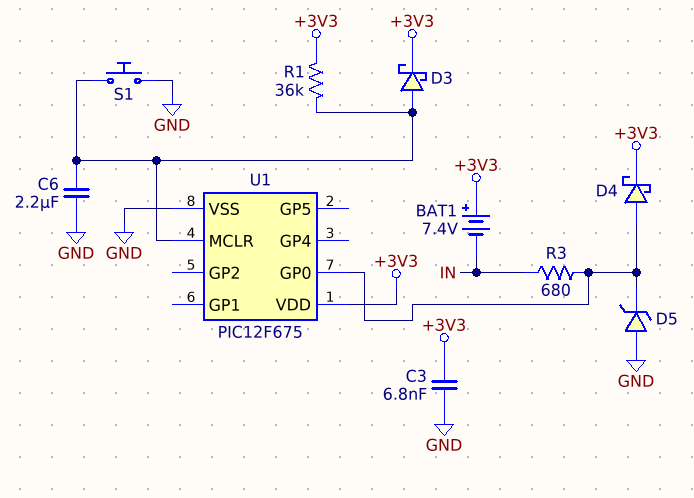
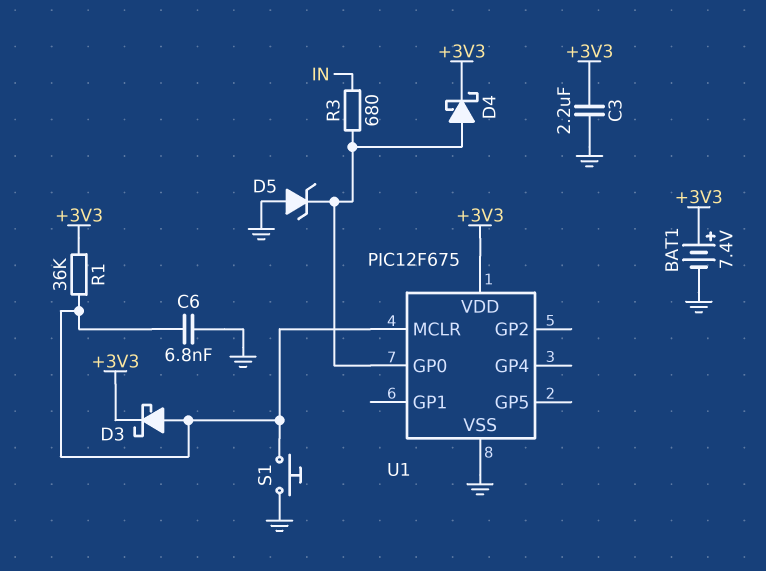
BAT1: 7.4V (plus +3V3, minus IN) -> 7.4V (plus +3V3, minus GND)
C3: 6.8nF (+3V3, GND) -> 2.2uF (+3V3, GND)
C6: 2.2uF (GND, U1/MCLR) -> 6.8nF (GND, U1/MCLR)

